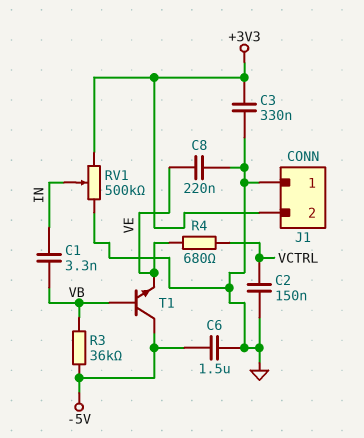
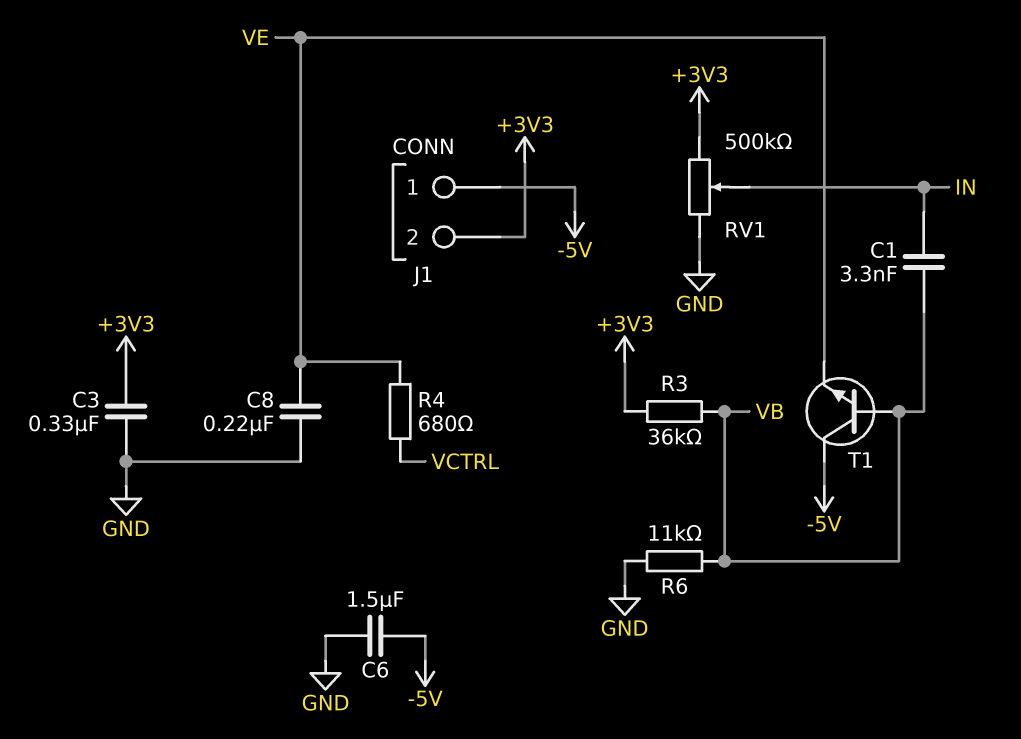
C2: 150nF (GND, VCTRL) -> none
J1 pin 1: GND -> -5V
R3: 36k (-5V, VB) -> 36k (+3V3, VB)
R6: none -> 11k (GND, VB)

